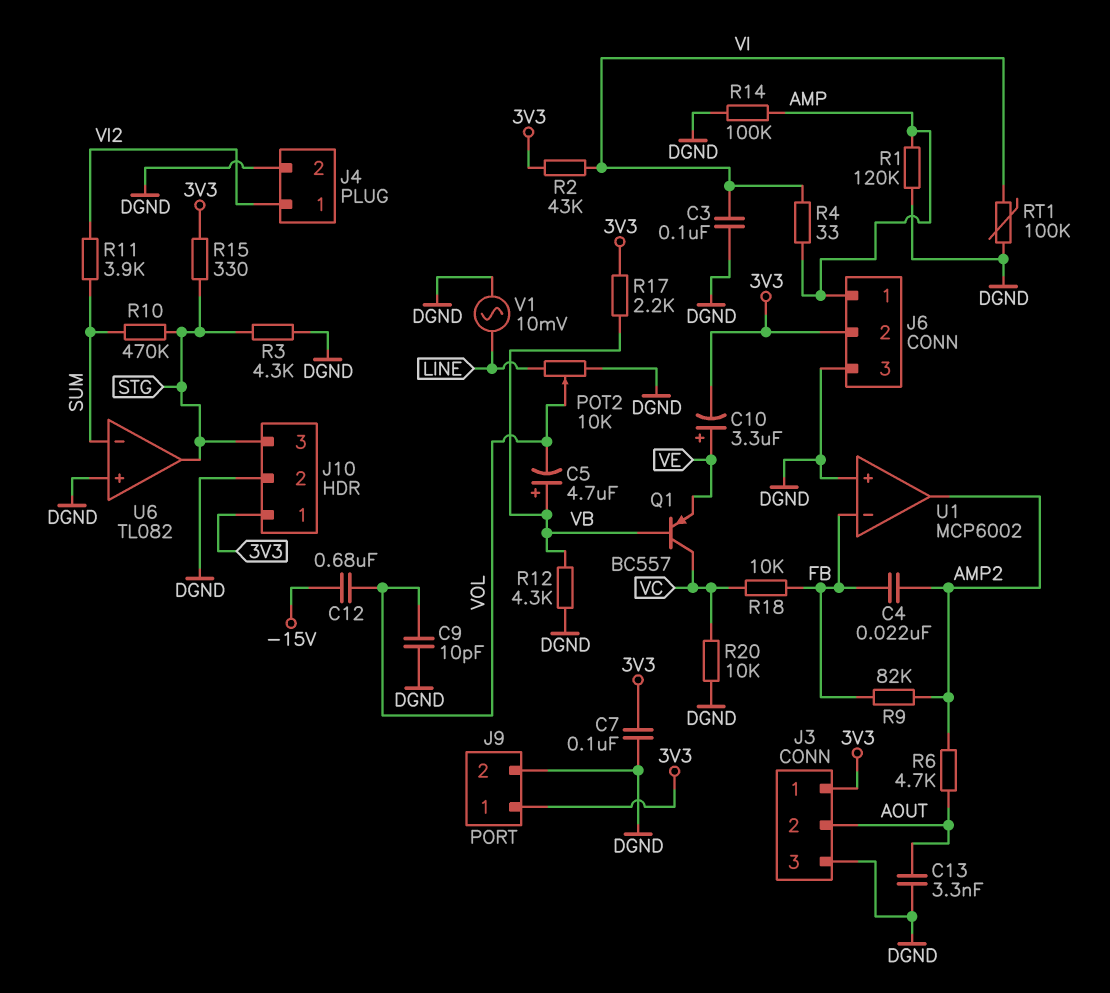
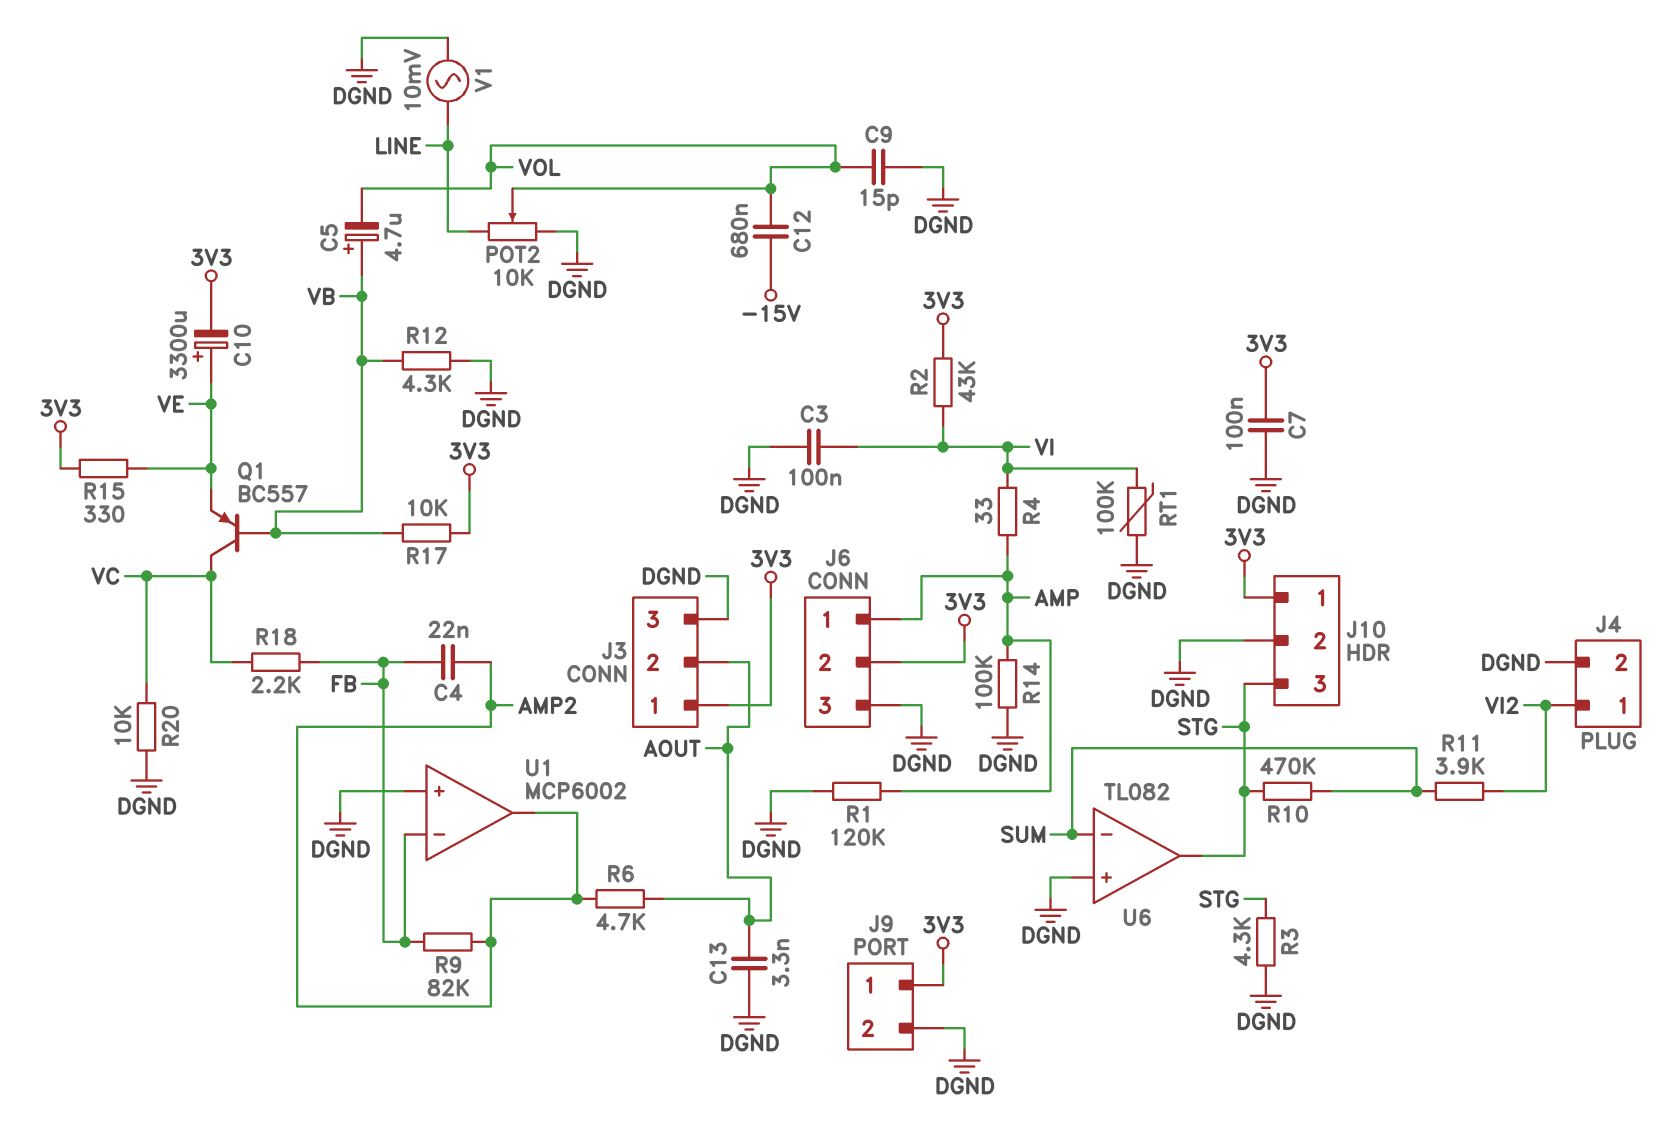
C9: 10pF (DGND, VOL) -> 15pF (DGND, VOL)
C10: 3.3uF (plus VE, minus 3V3) -> 3300uF (plus VE, minus 3V3)
R15: 330 (3V3, STG) -> 330 (3V3, VE)
R17: 2.2k (3V3, VB) -> 10k (3V3, VB)
R18: 10k (FB, VC) -> 2.2k (FB, VC)

